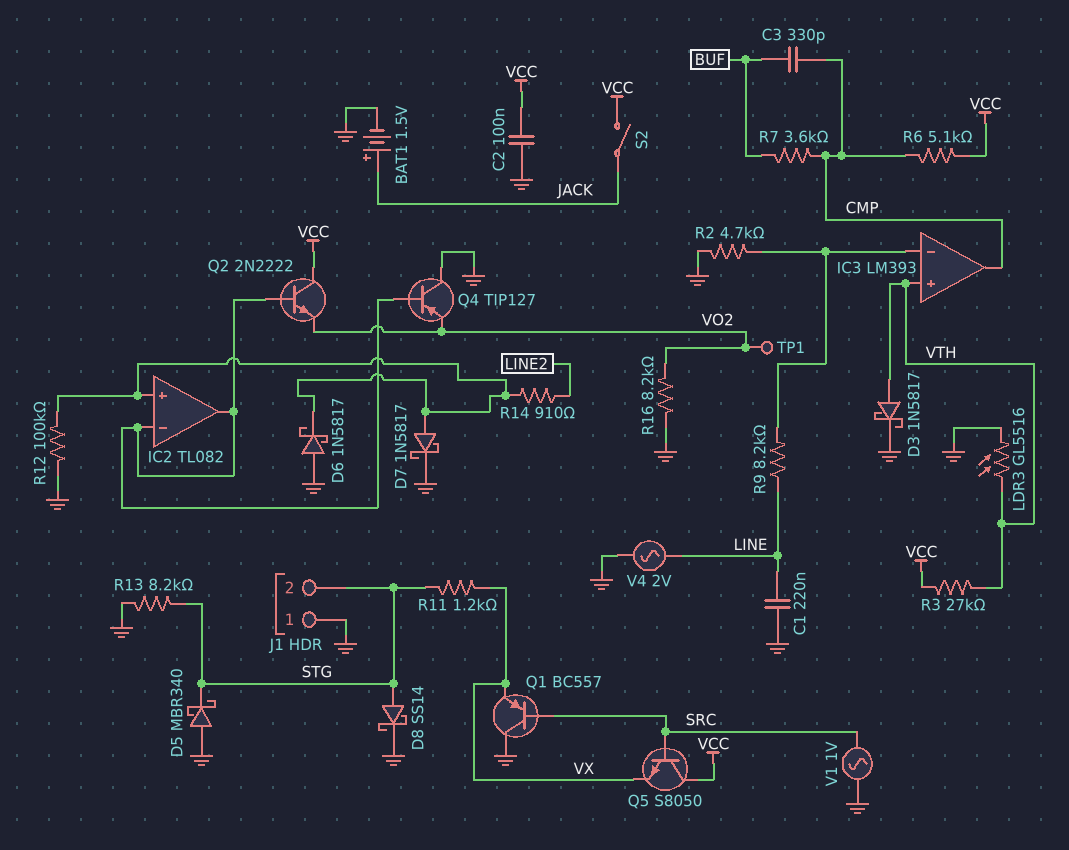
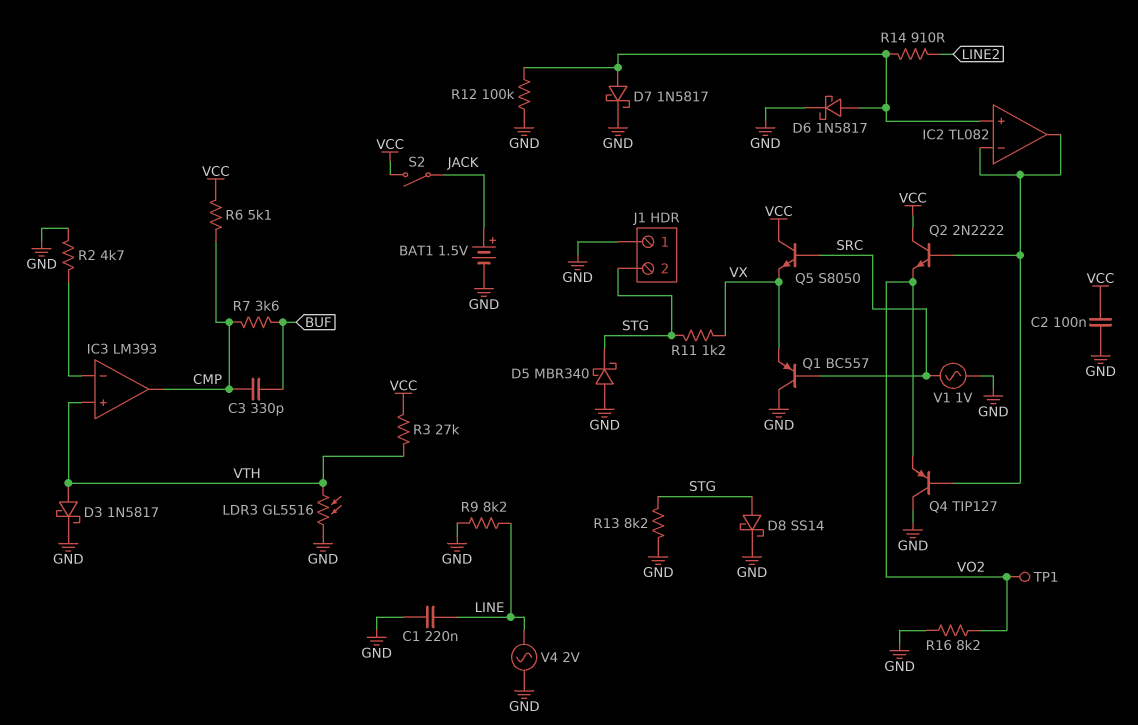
D6: schottky 1N5817 (A GND, K IC2/in+) -> schottky 1N5817 (A IC2/in+, K GND)
R9: 8.2k (IC3/in-, LINE) -> 8.2k (GND, LINE)

